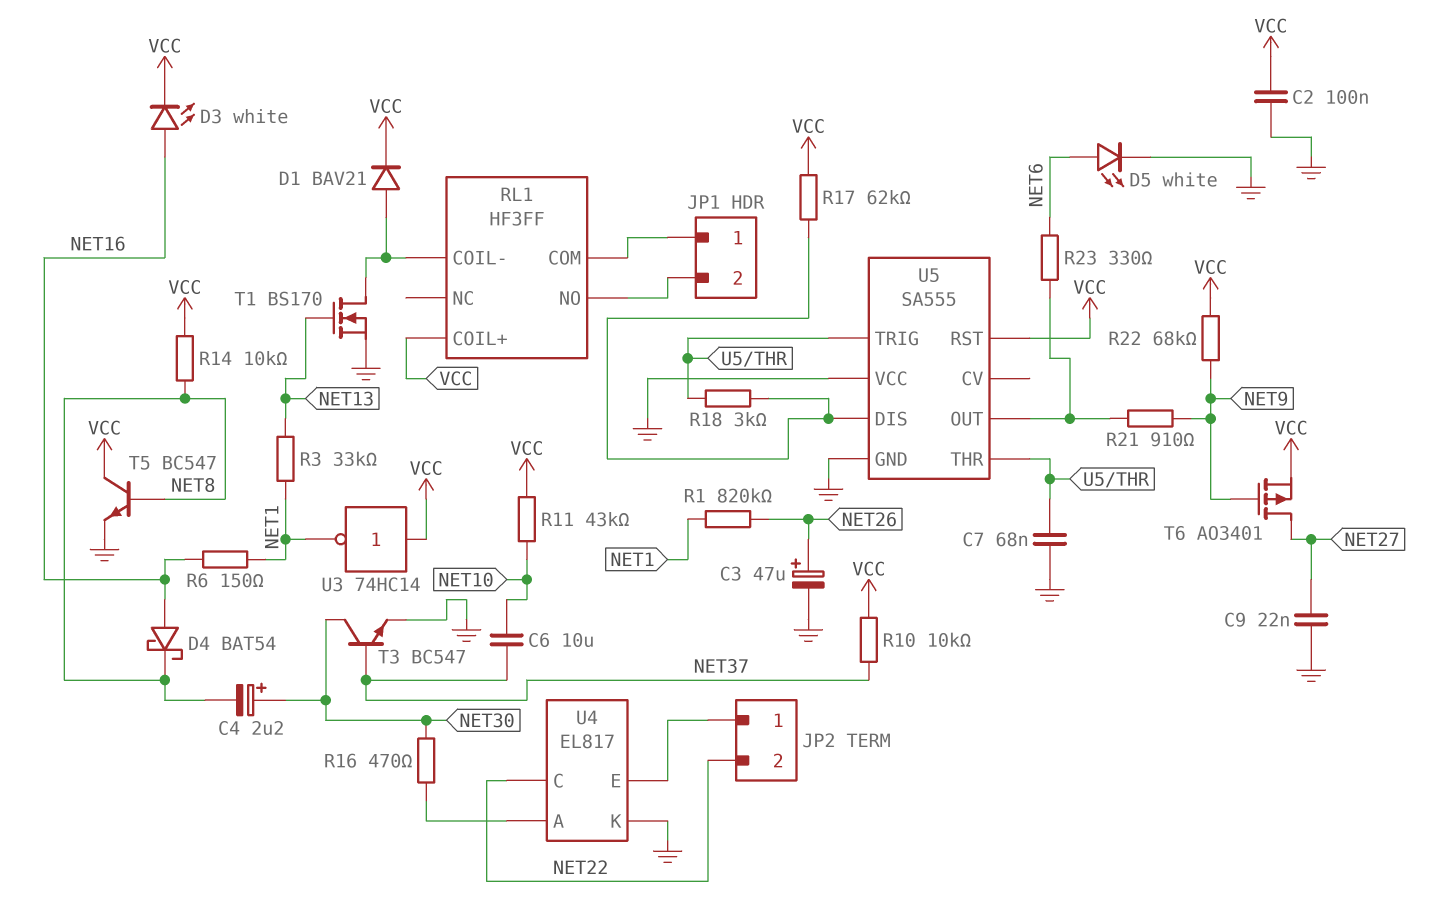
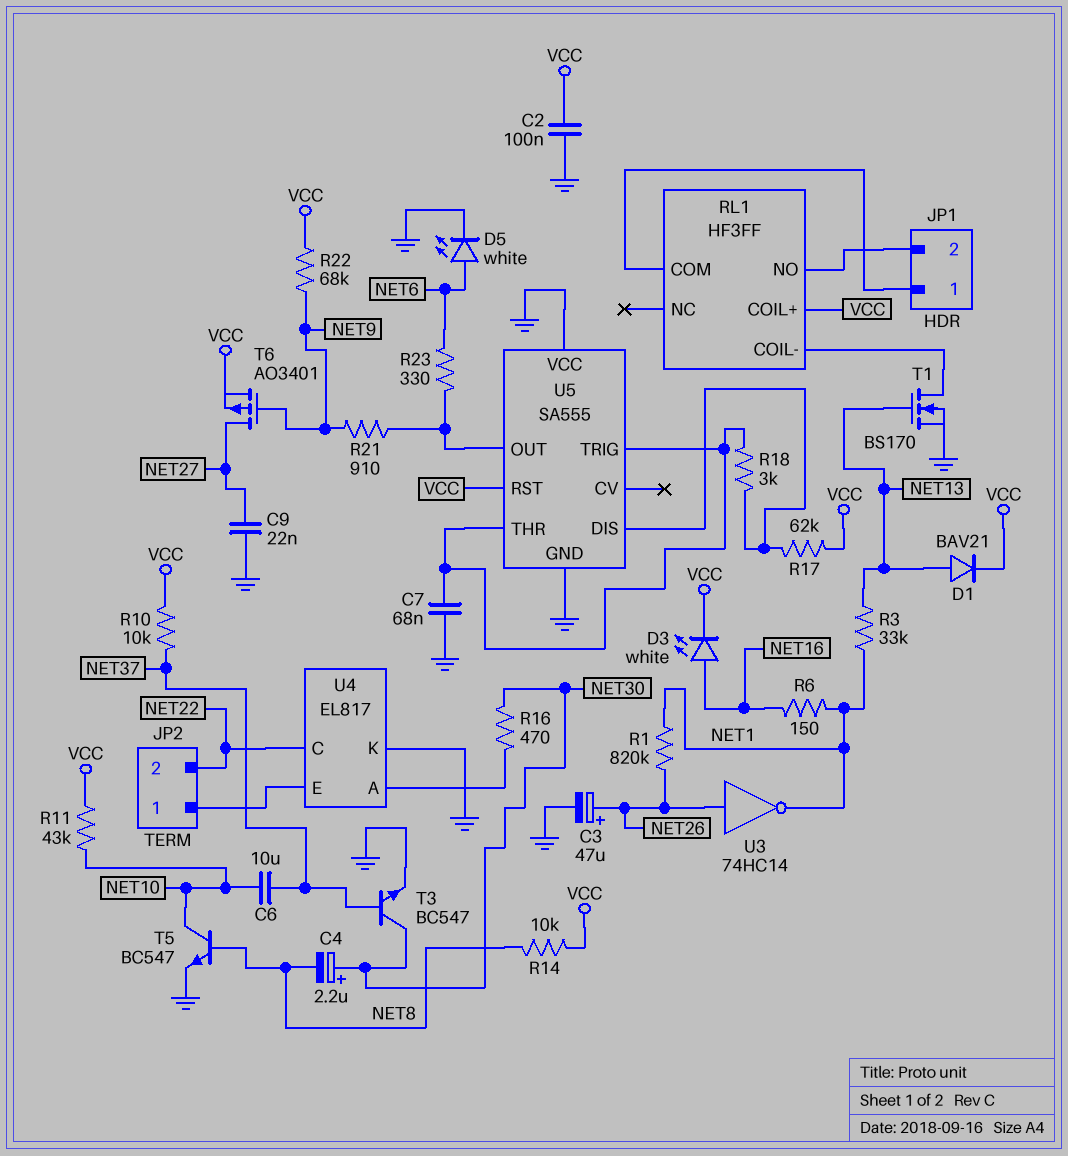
D1: diode BAV21 (A RL1/COIL-, K VCC) -> diode BAV21 (A NET13, K VCC)
D4: schottky BAT54 (A NET16, K NET8) -> none
T5: NPN BC547 (B NET8, C VCC, E GND) -> NPN BC547 (B NET8, C NET10, E GND)
U3: NOT 74HC14 (in VCC, out NET1) -> NOT 74HC14 (in NET26, out NET1)

